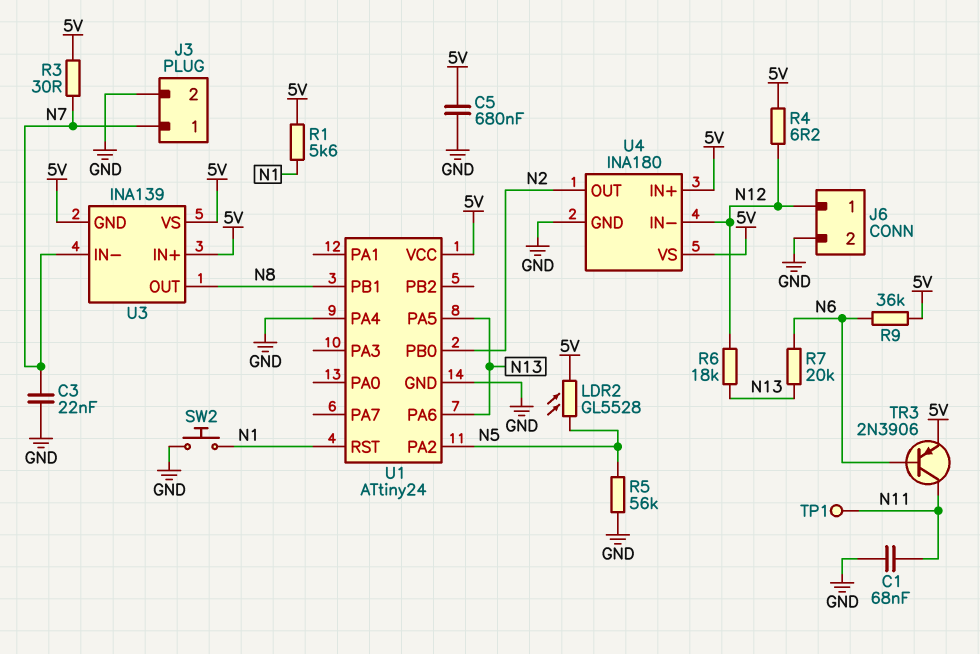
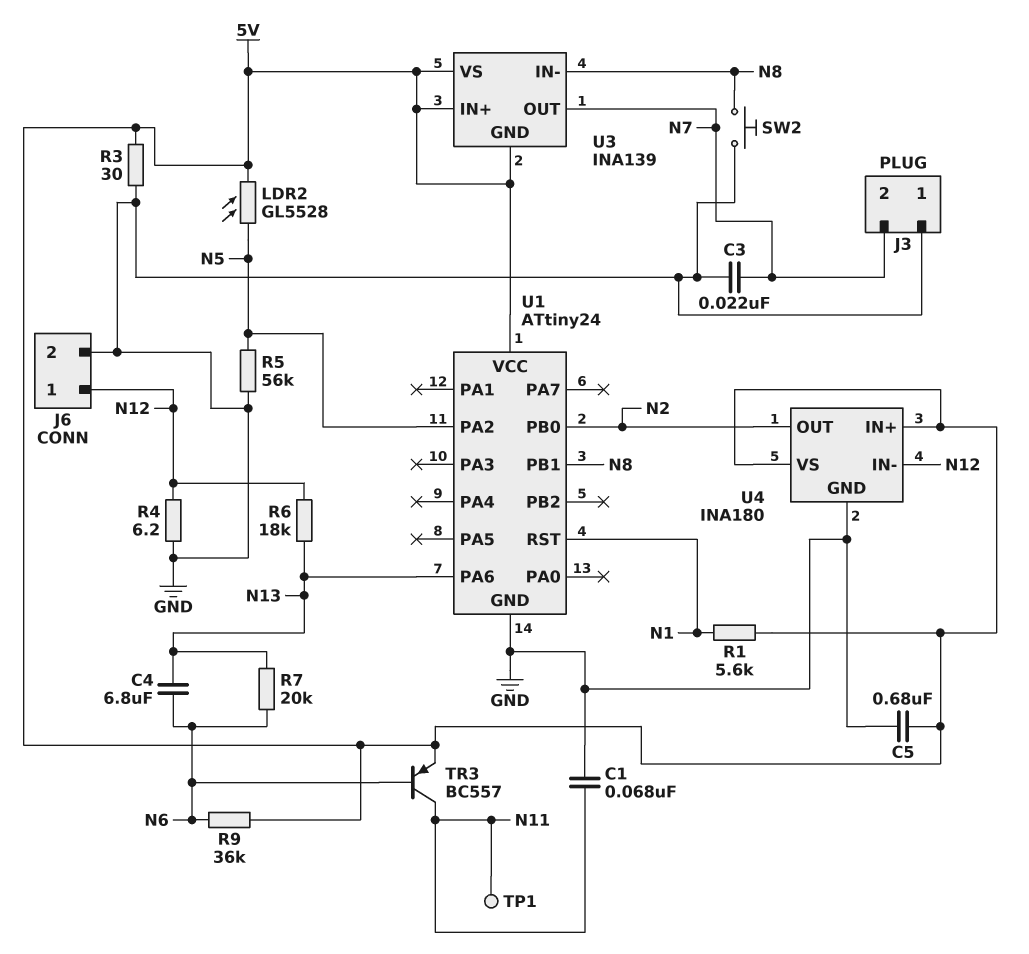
C4: none -> 6.8uF (N6, N13)
J3 pin 1: N7 -> GND
J3 pin 2: GND -> N7
R3: 30 (5V, N7) -> 30 (5V, GND)
R4: 6.2 (5V, N12) -> 6.2 (GND, N12)
SW2: button (GND, N1) -> button (GND, N8)
TR3: PNP 2N3906 (B N6, C N11, E 5V) -> PNP BC557 (B N6, C N11, E 5V)
U1 pin PA4: GND -> none
U1 pin PA5: N13 -> none
U3 pin IN-: N7 -> N8
U3 pin OUT: N8 -> N7

